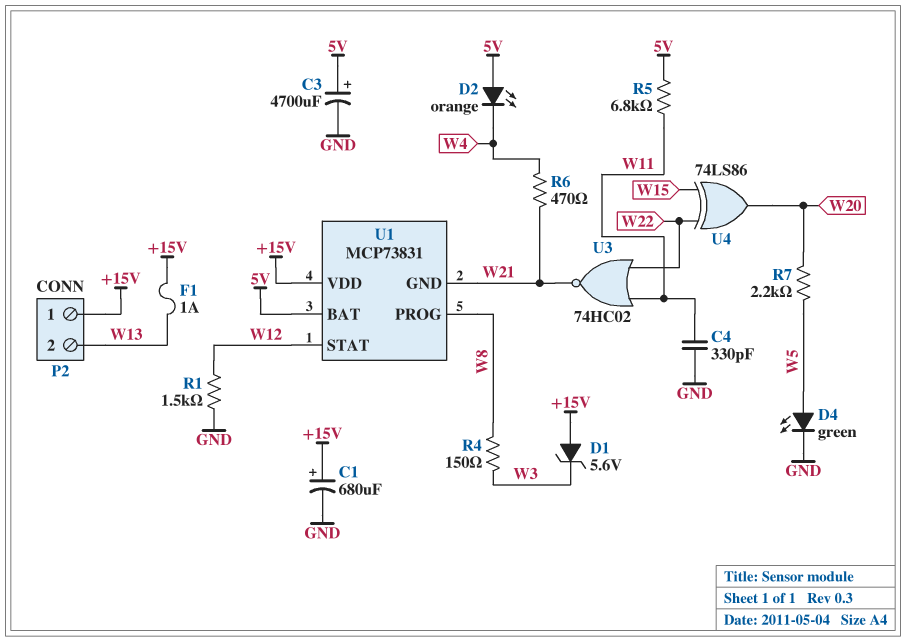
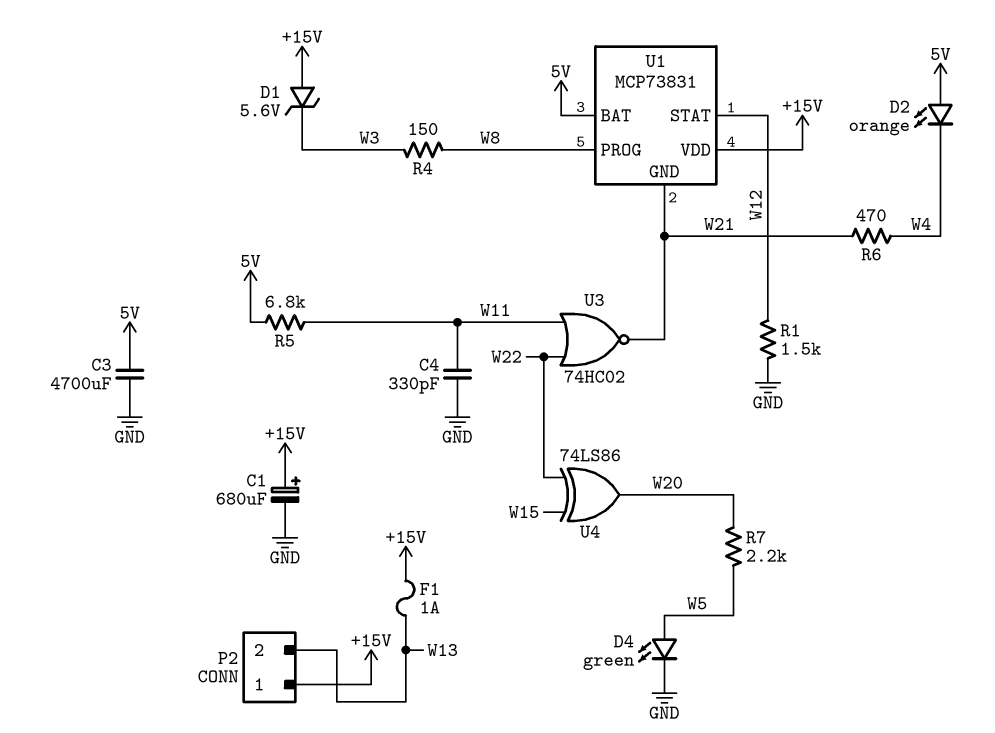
C3: 4700uF (plus 5V, minus GND) -> 4700uF (5V, GND)

